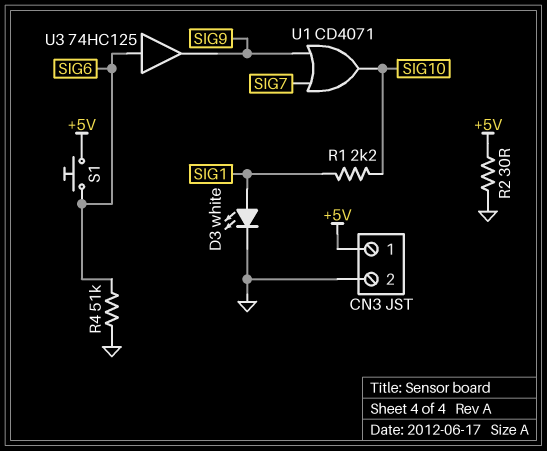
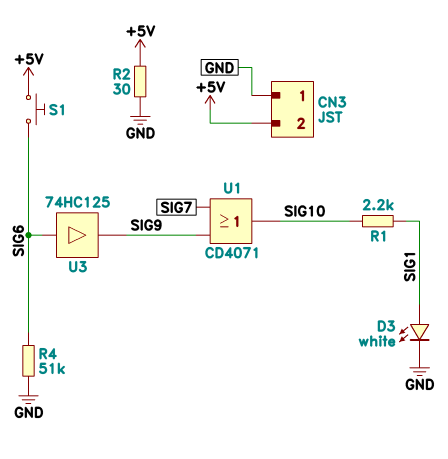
CN3 pin 1: +5V -> GND
CN3 pin 2: GND -> +5V

